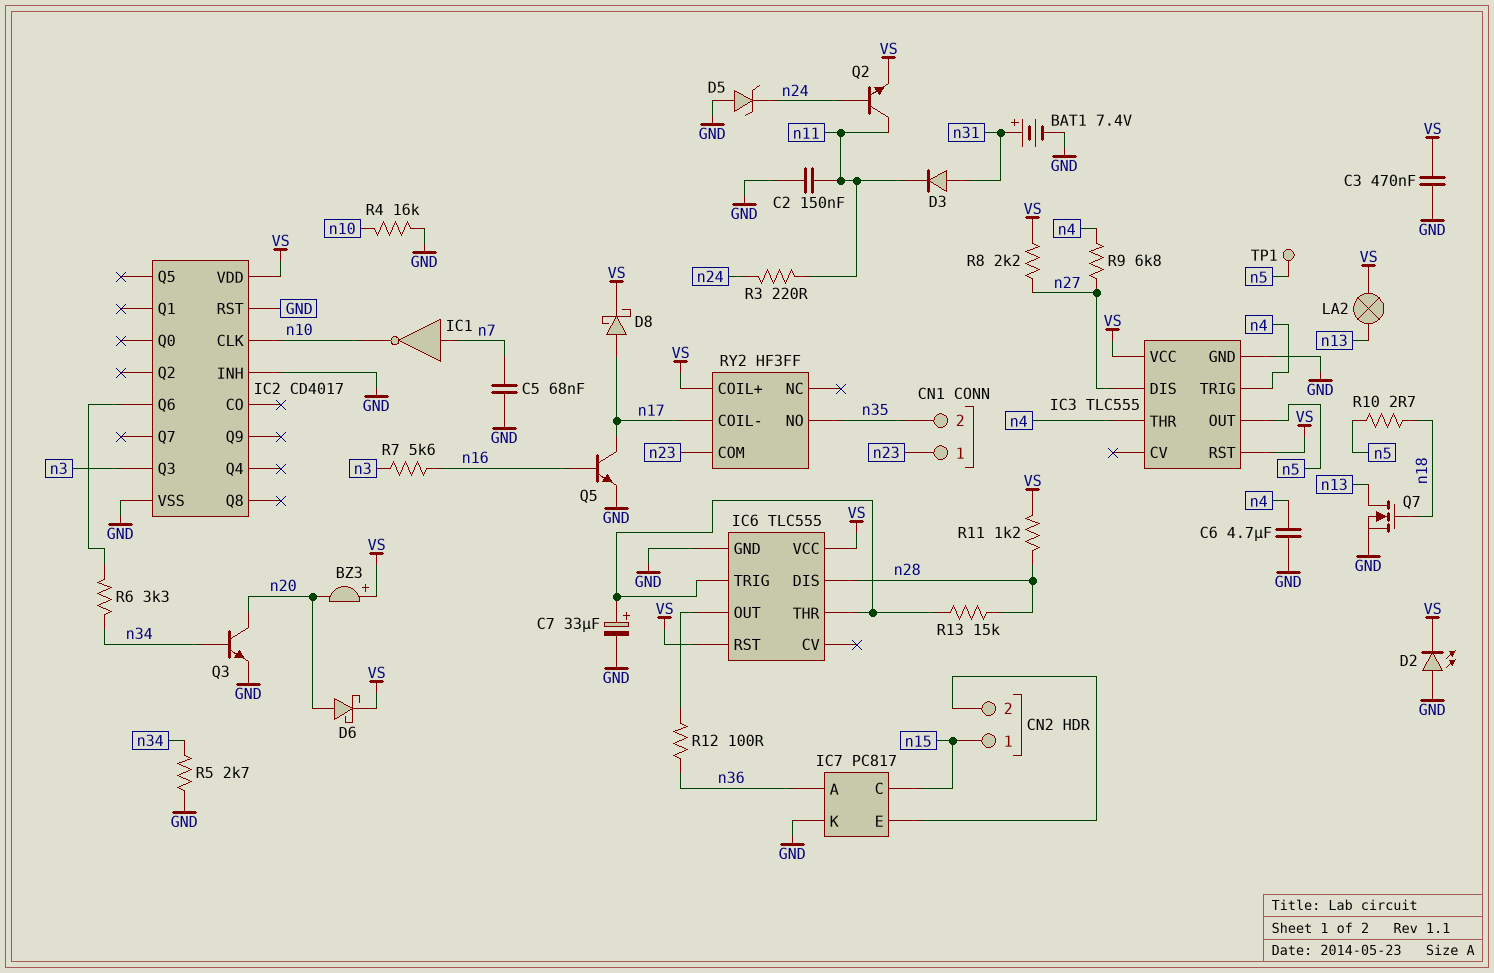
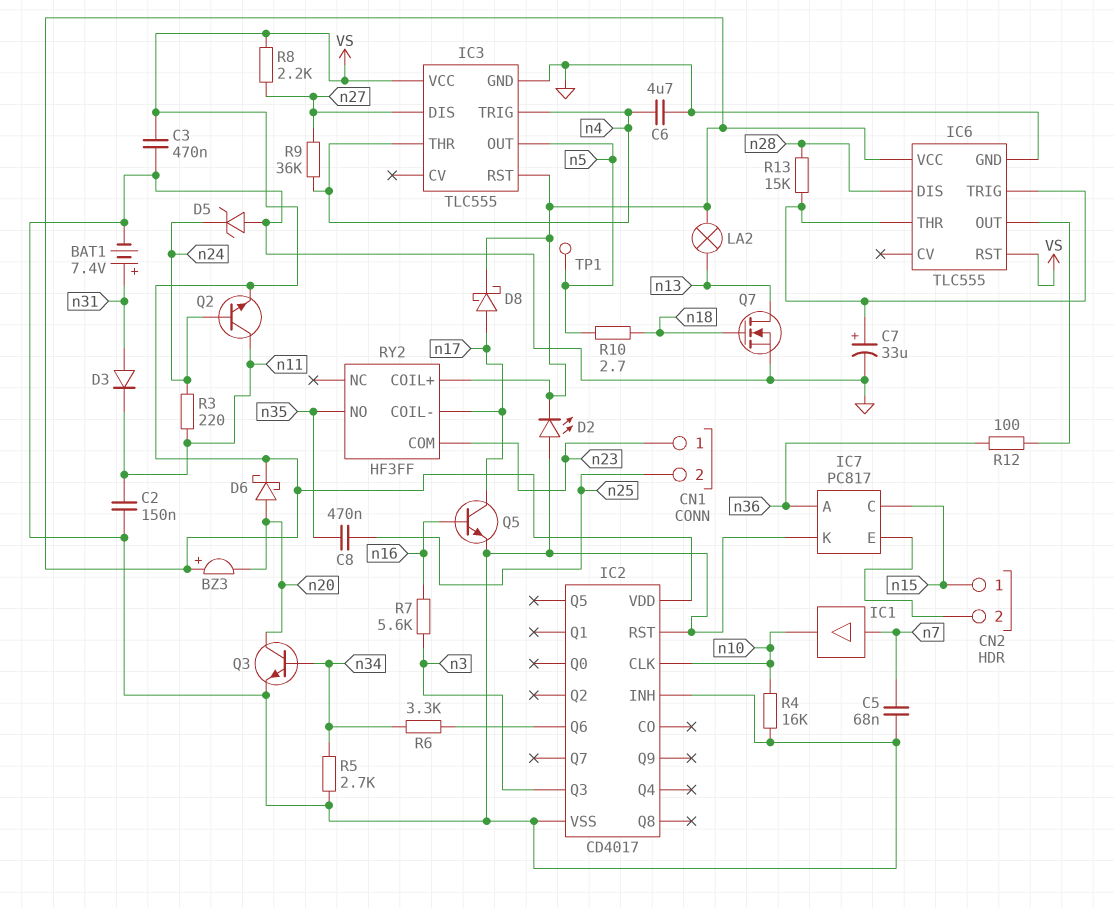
C8: none -> 470nF (n25, n35)
CN1 pin 2: n35 -> n25
IC1: NOT (in n7, out n10) -> buffer (in n7, out n10)
R9: 6.8k (n4, n27) -> 36k (n4, n27)
R11: 1.2k (VS, n28) -> none

